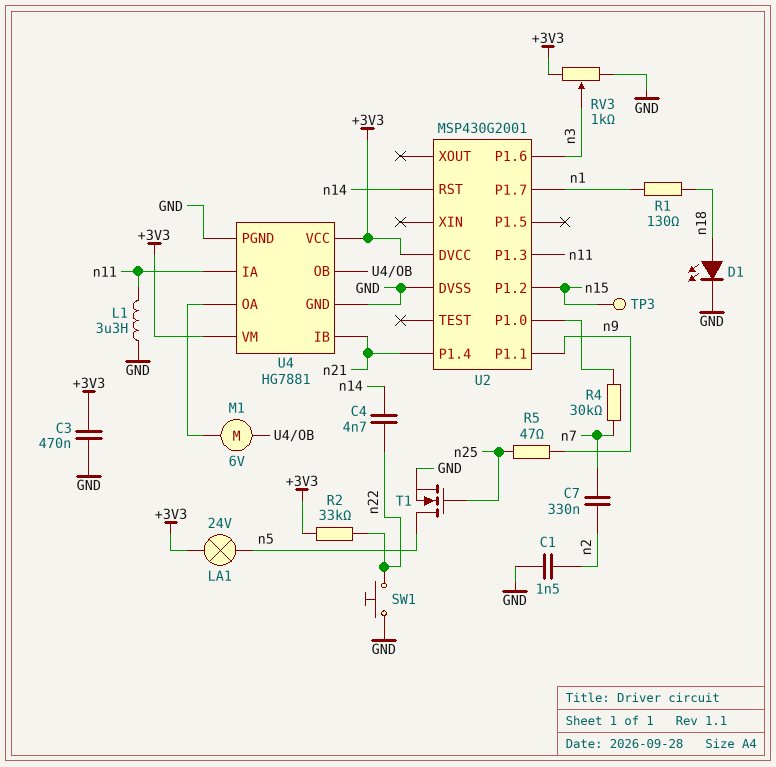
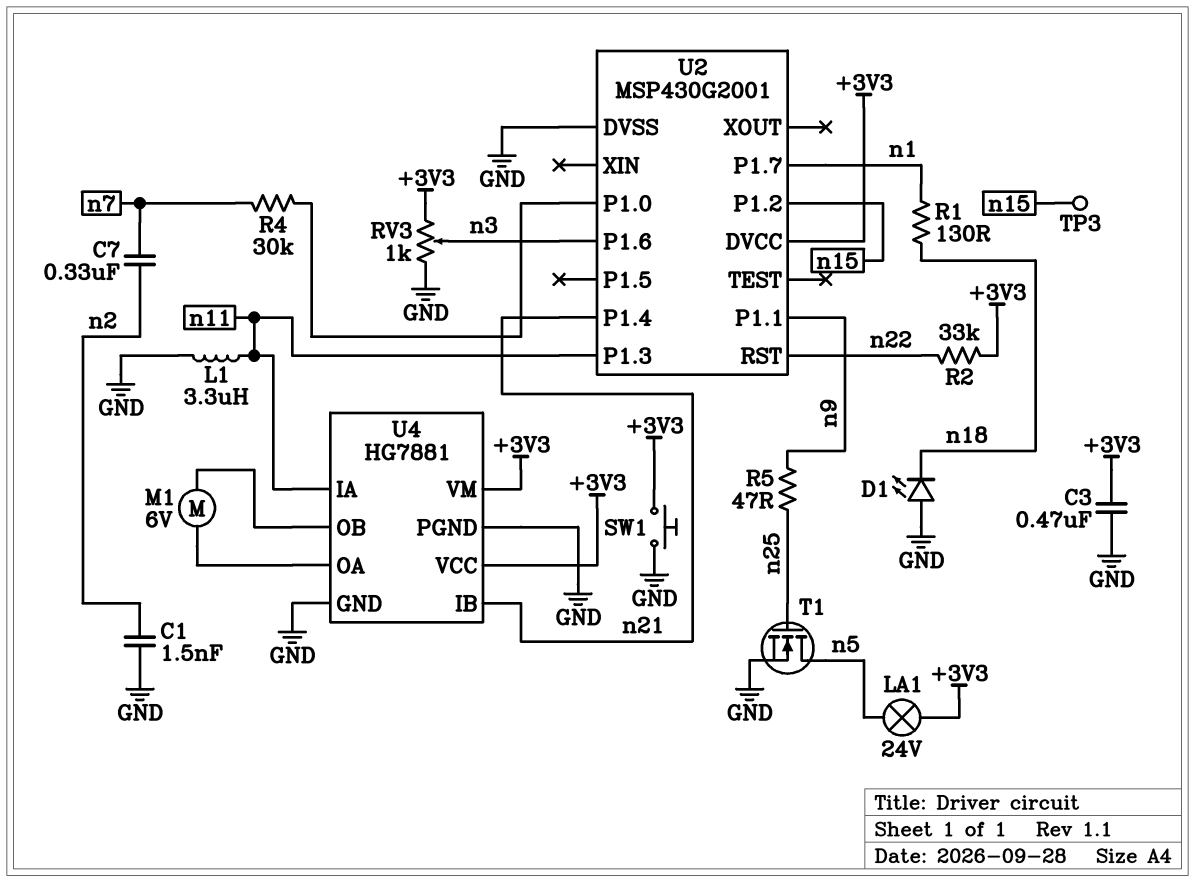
C4: 4.7nF (n14, n22) -> none
D1: LED (A n18, K GND) -> LED (A GND, K n18)
SW1: button (GND, n22) -> button (+3V3, GND)
U2 pin RST: n14 -> n22

